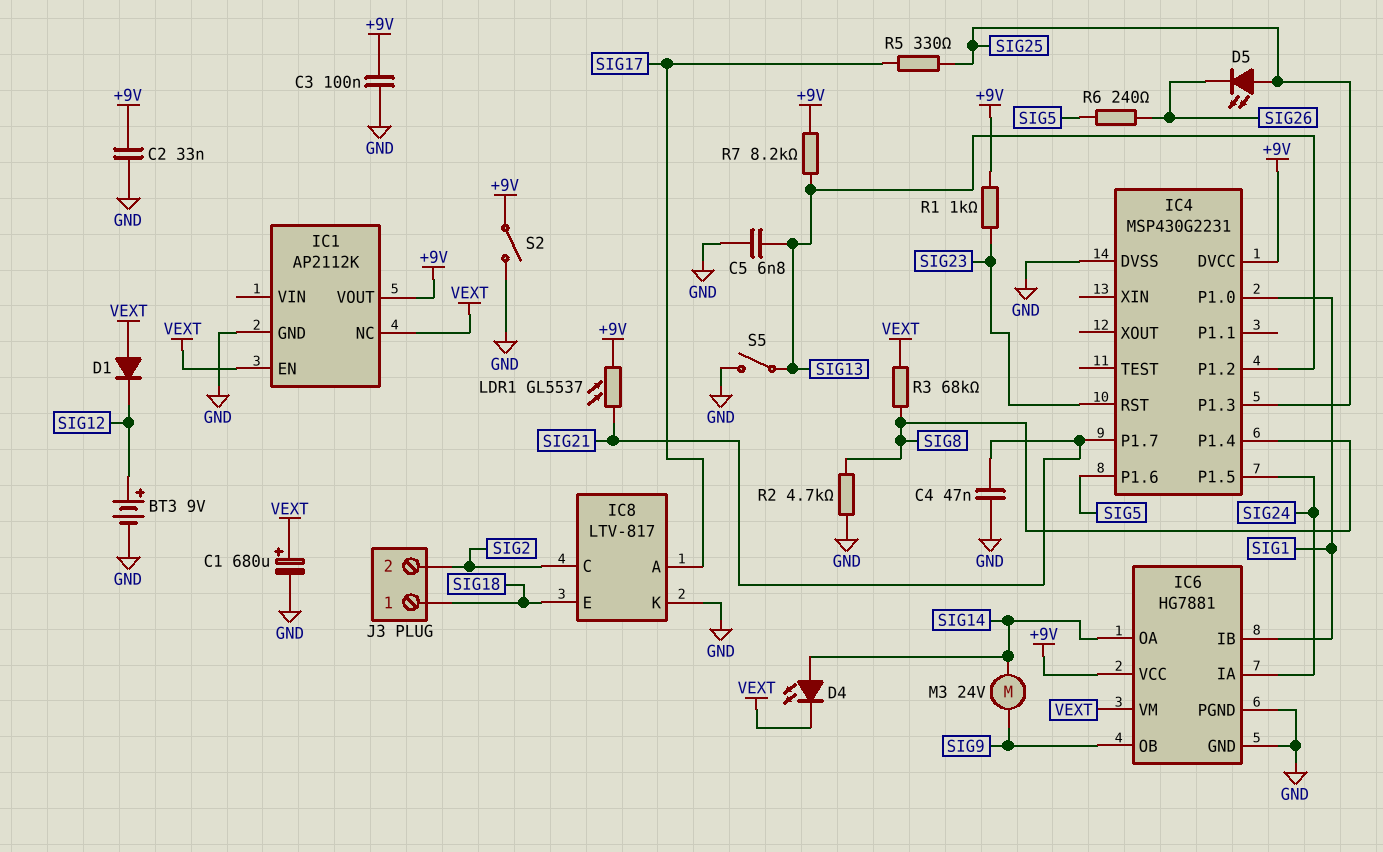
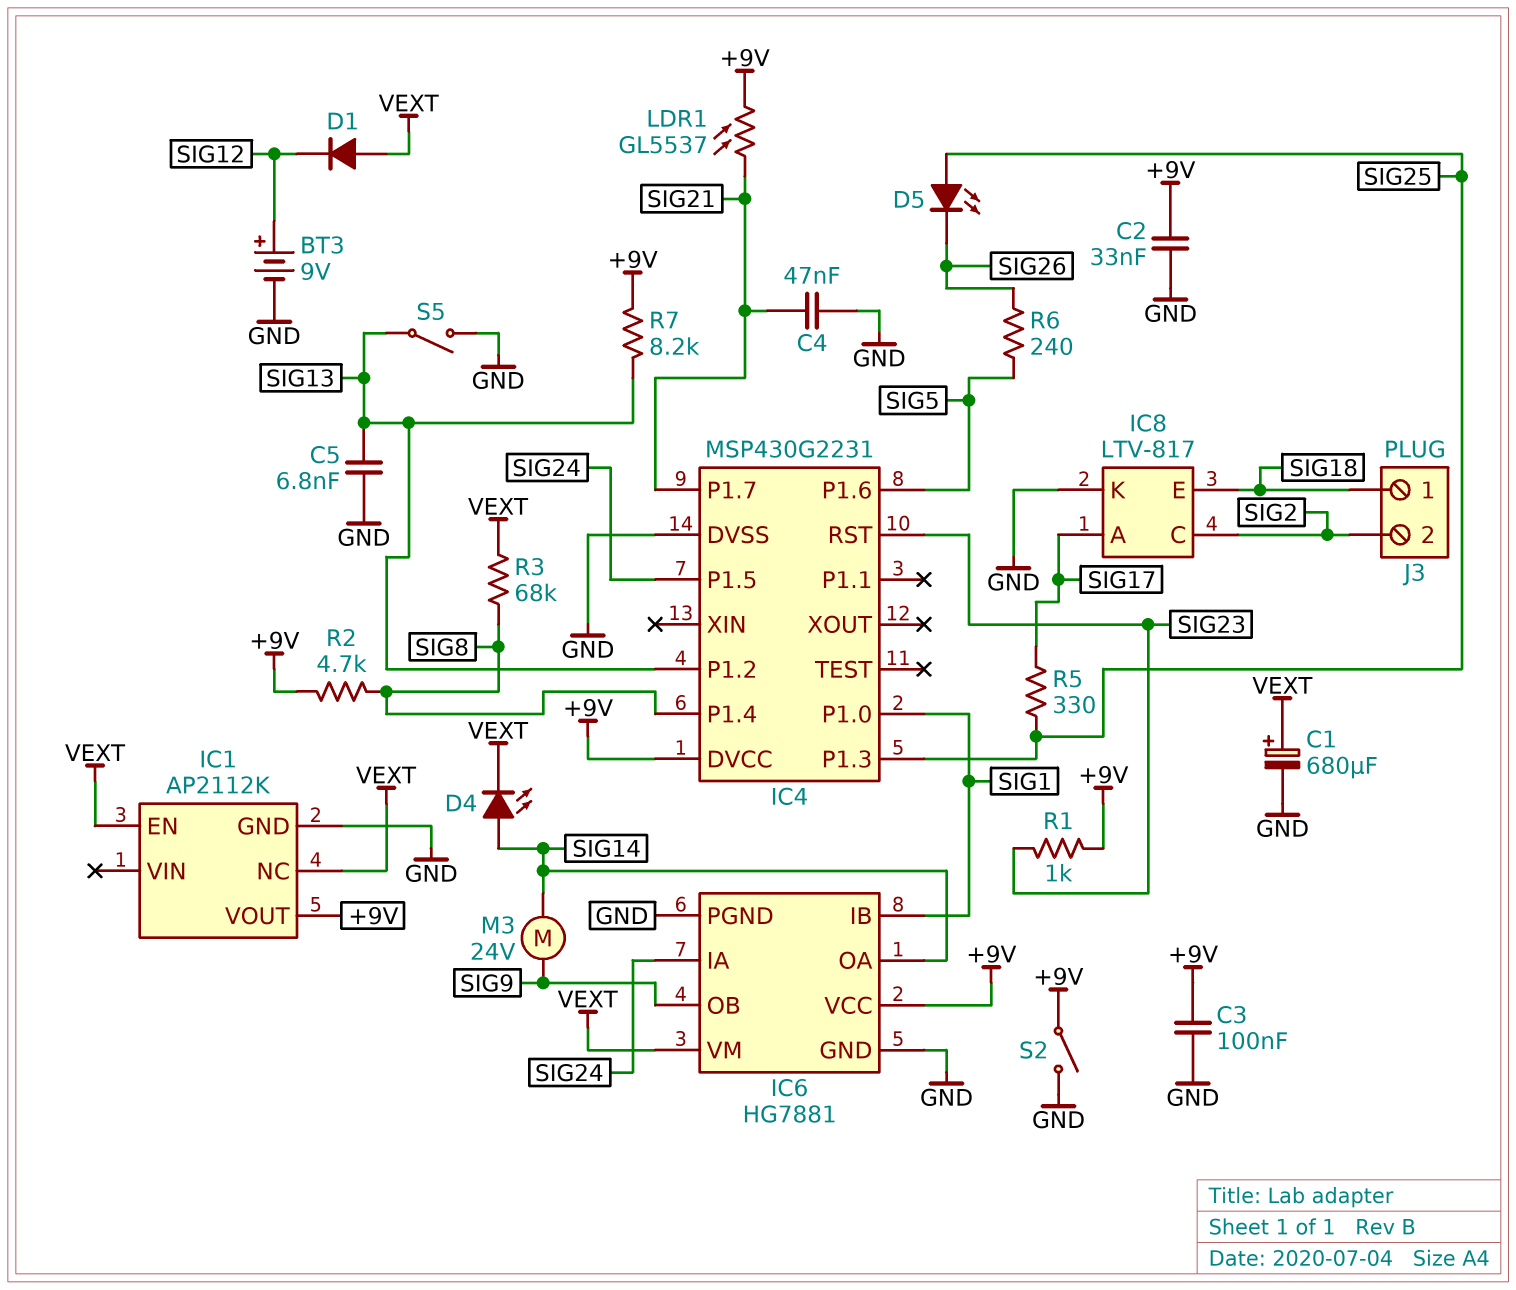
R2: 4.7k (GND, SIG8) -> 4.7k (+9V, SIG8)

